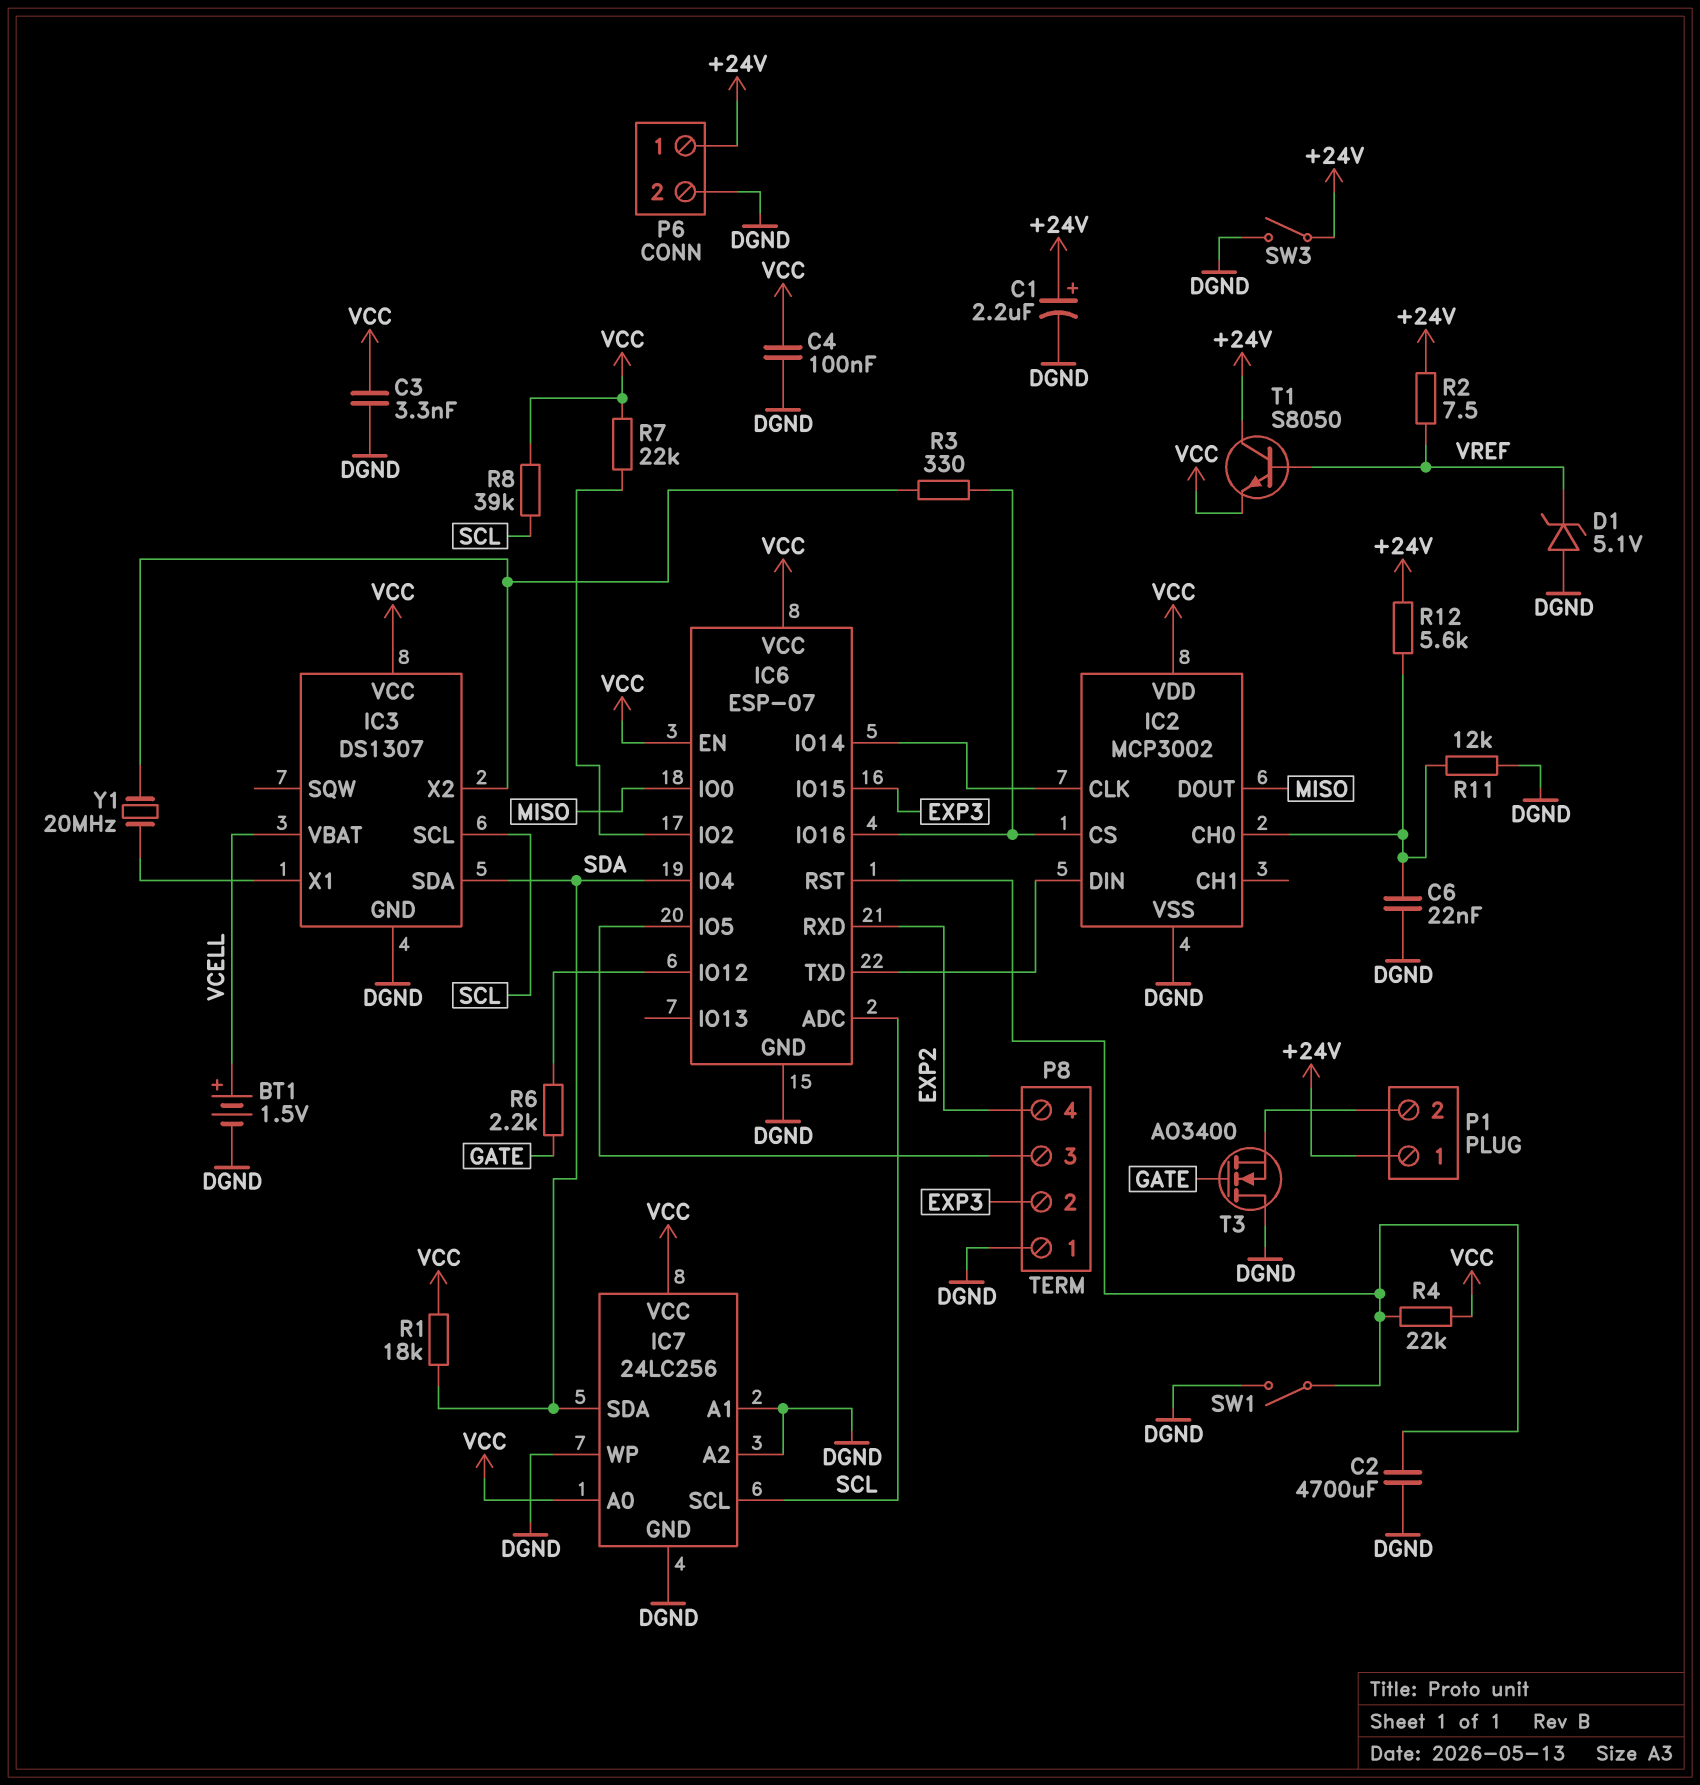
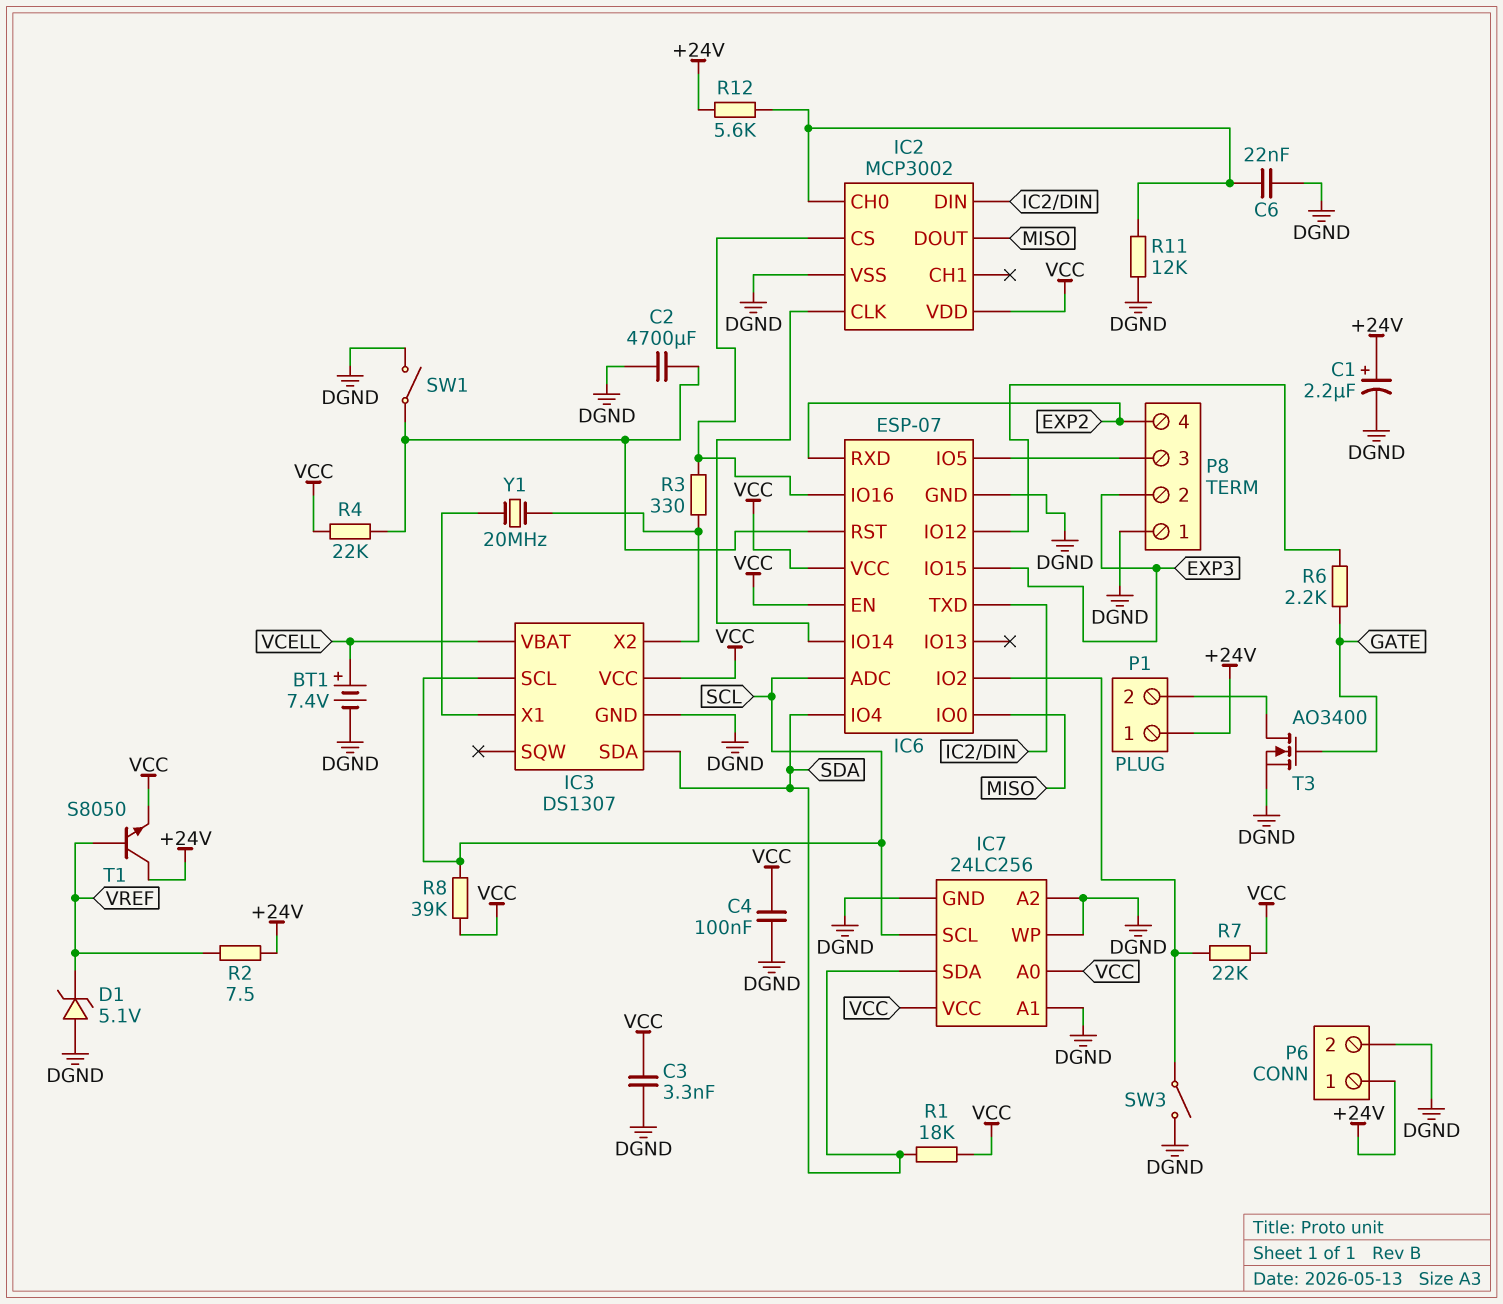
BT1: 1.5V (plus VCELL, minus DGND) -> 7.4V (plus VCELL, minus DGND)
SW3: switch (+24V, DGND) -> switch (DGND, IC6/IO2)
T3: NMOS AO3400 (G GATE, D DGND, S P1/2) -> NMOS AO3400 (G GATE, D P1/2, S DGND)

